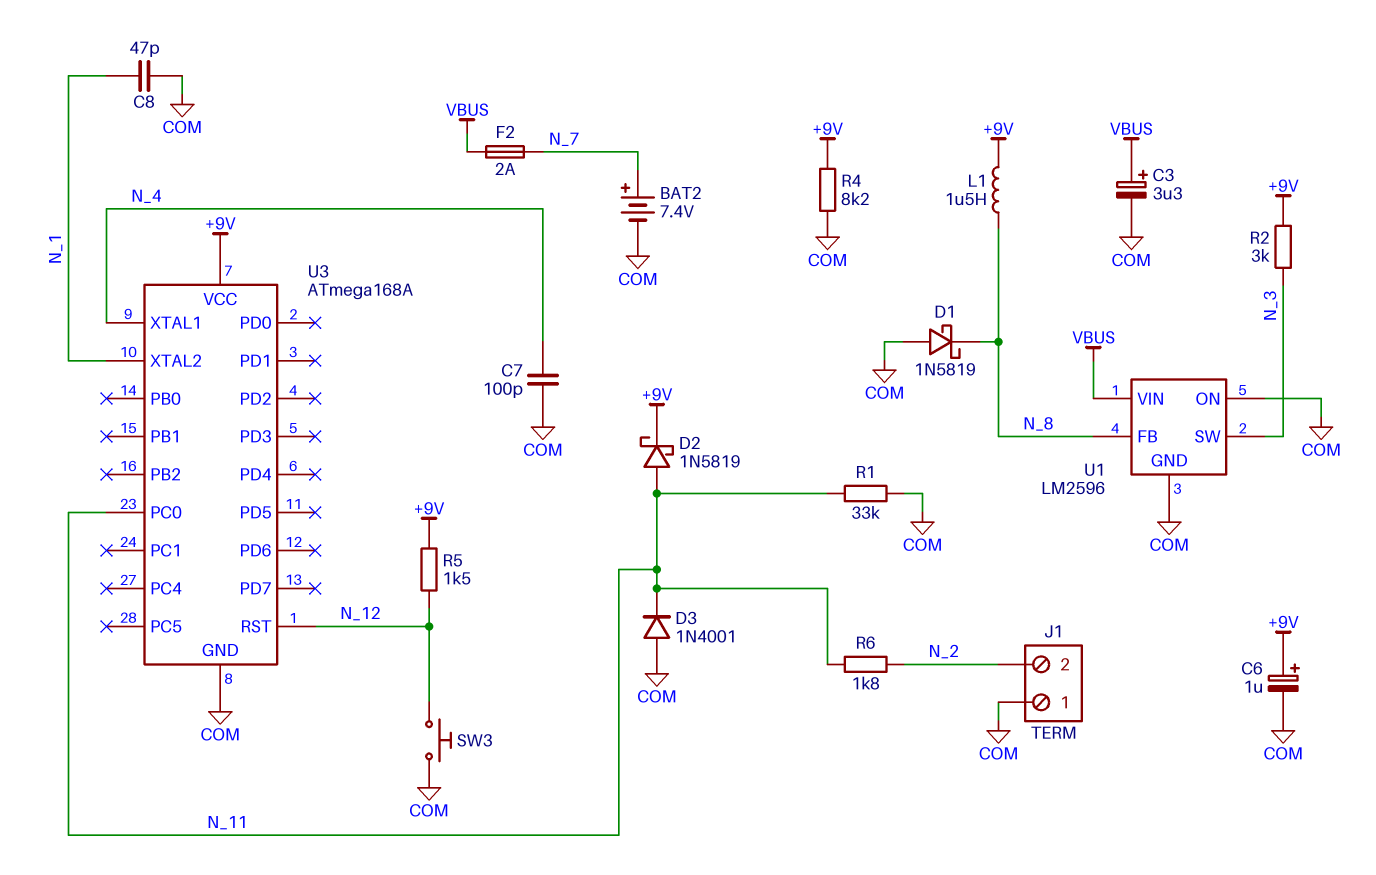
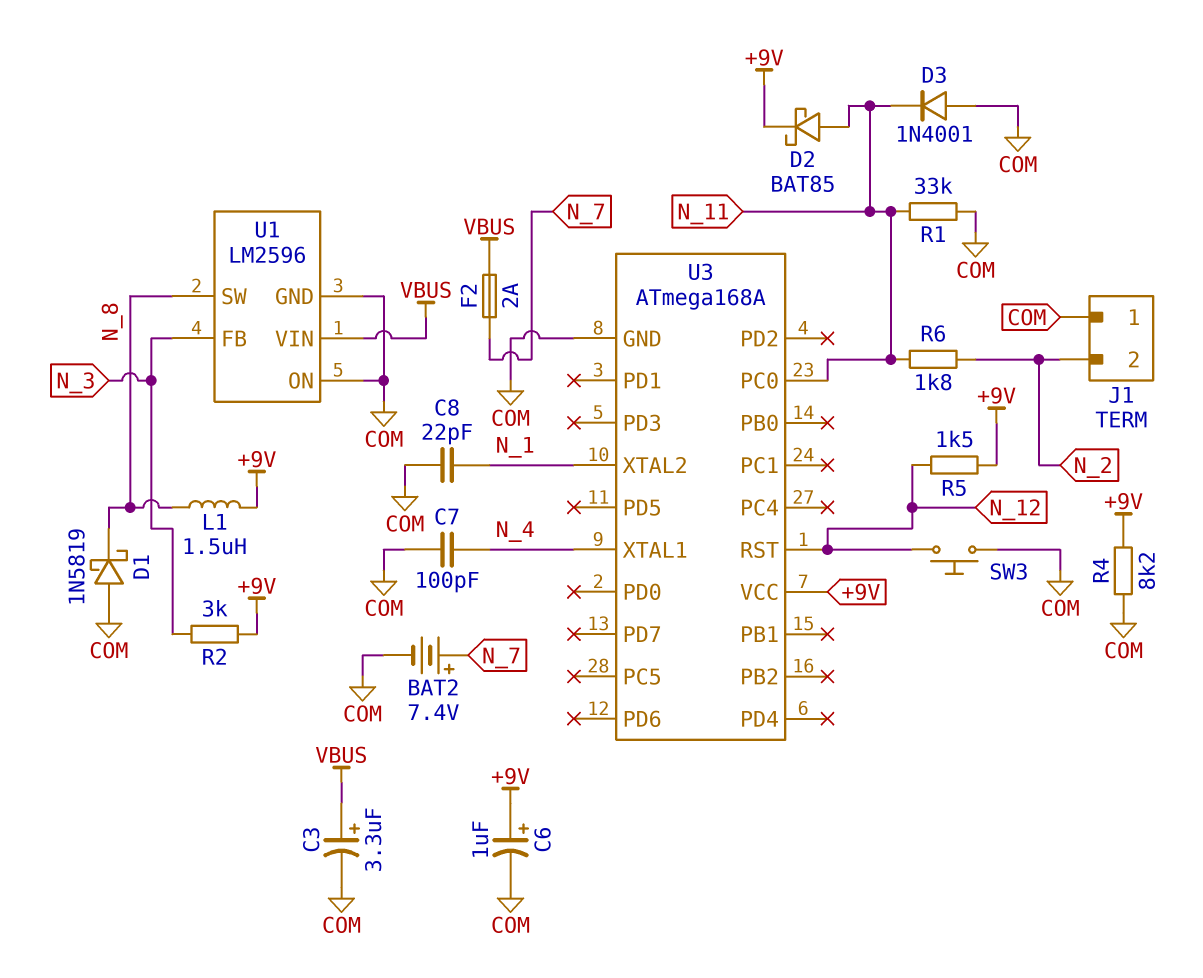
C8: 47pF (COM, N_1) -> 22pF (COM, N_1)
D2: schottky 1N5819 (A N_11, K +9V) -> schottky BAT85 (A N_11, K +9V)
U1 pin FB: N_8 -> N_3
U1 pin SW: N_3 -> N_8

